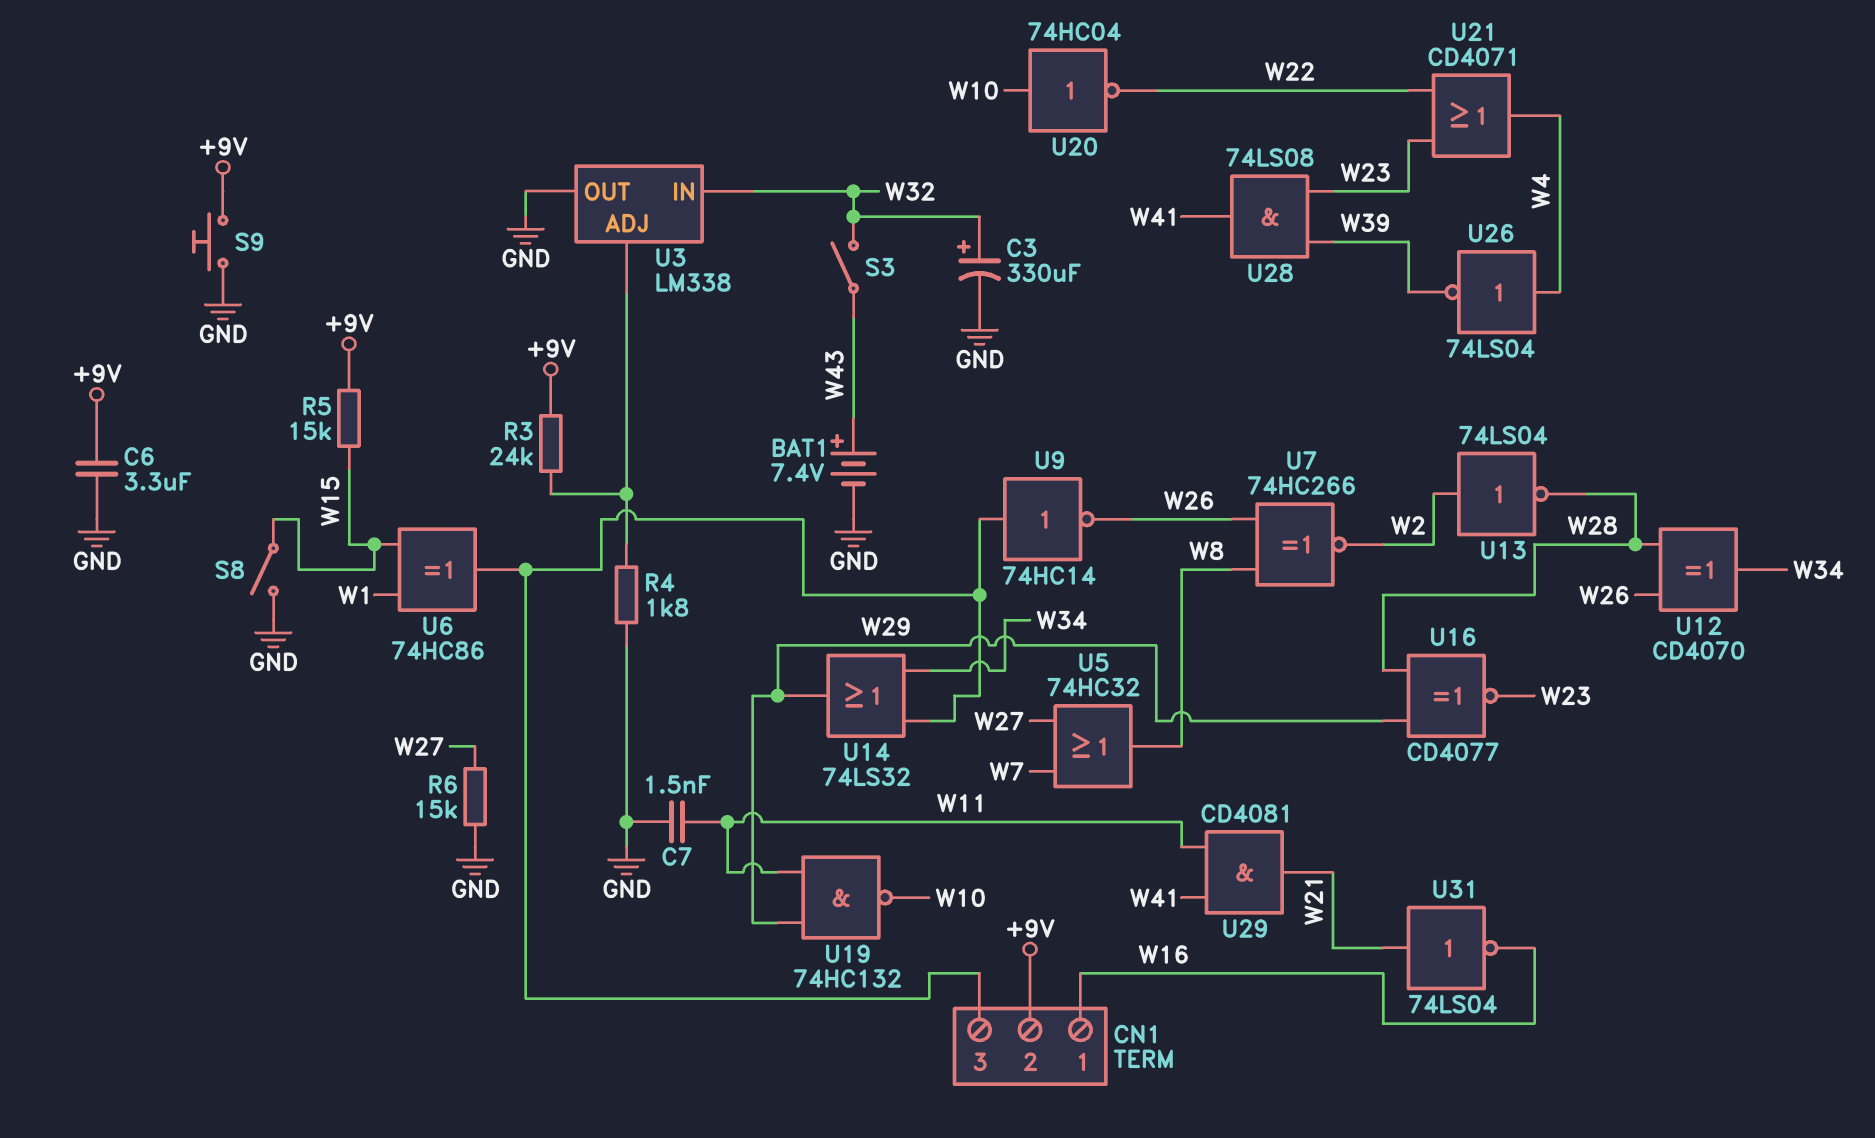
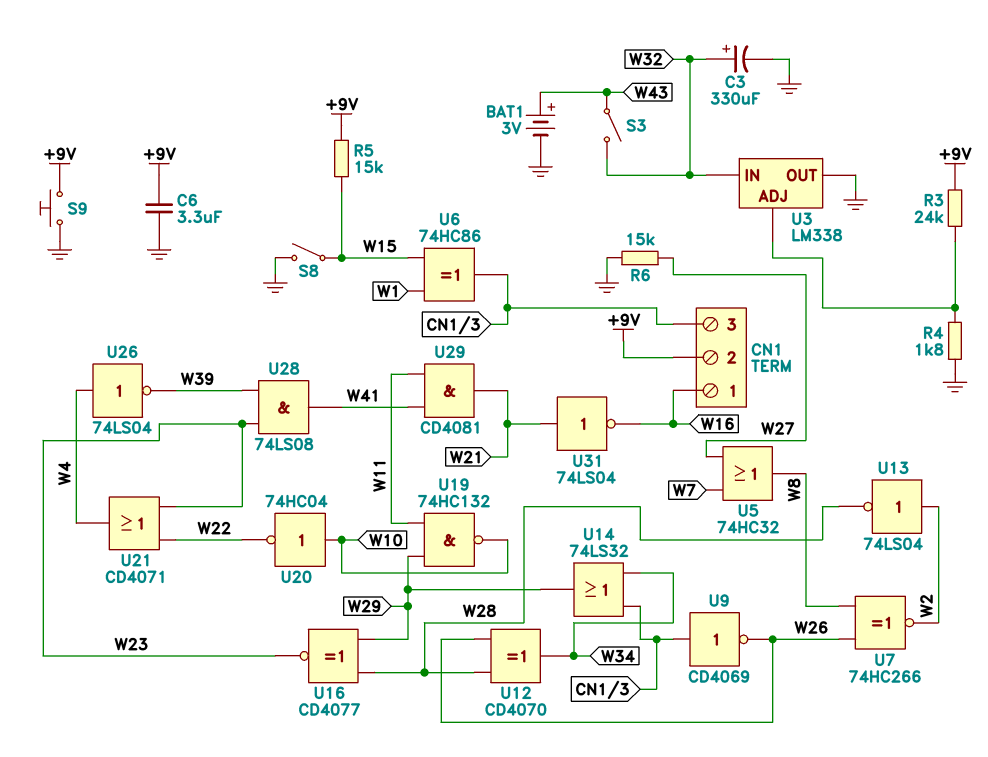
BAT1: 7.4V (plus W43, minus GND) -> 3V (plus W43, minus GND)
C7: 1.5nF (GND, W11) -> none
U9: NOT 74HC14 (in CN1/3, out W26) -> NOT CD4069 (in CN1/3, out W26)

